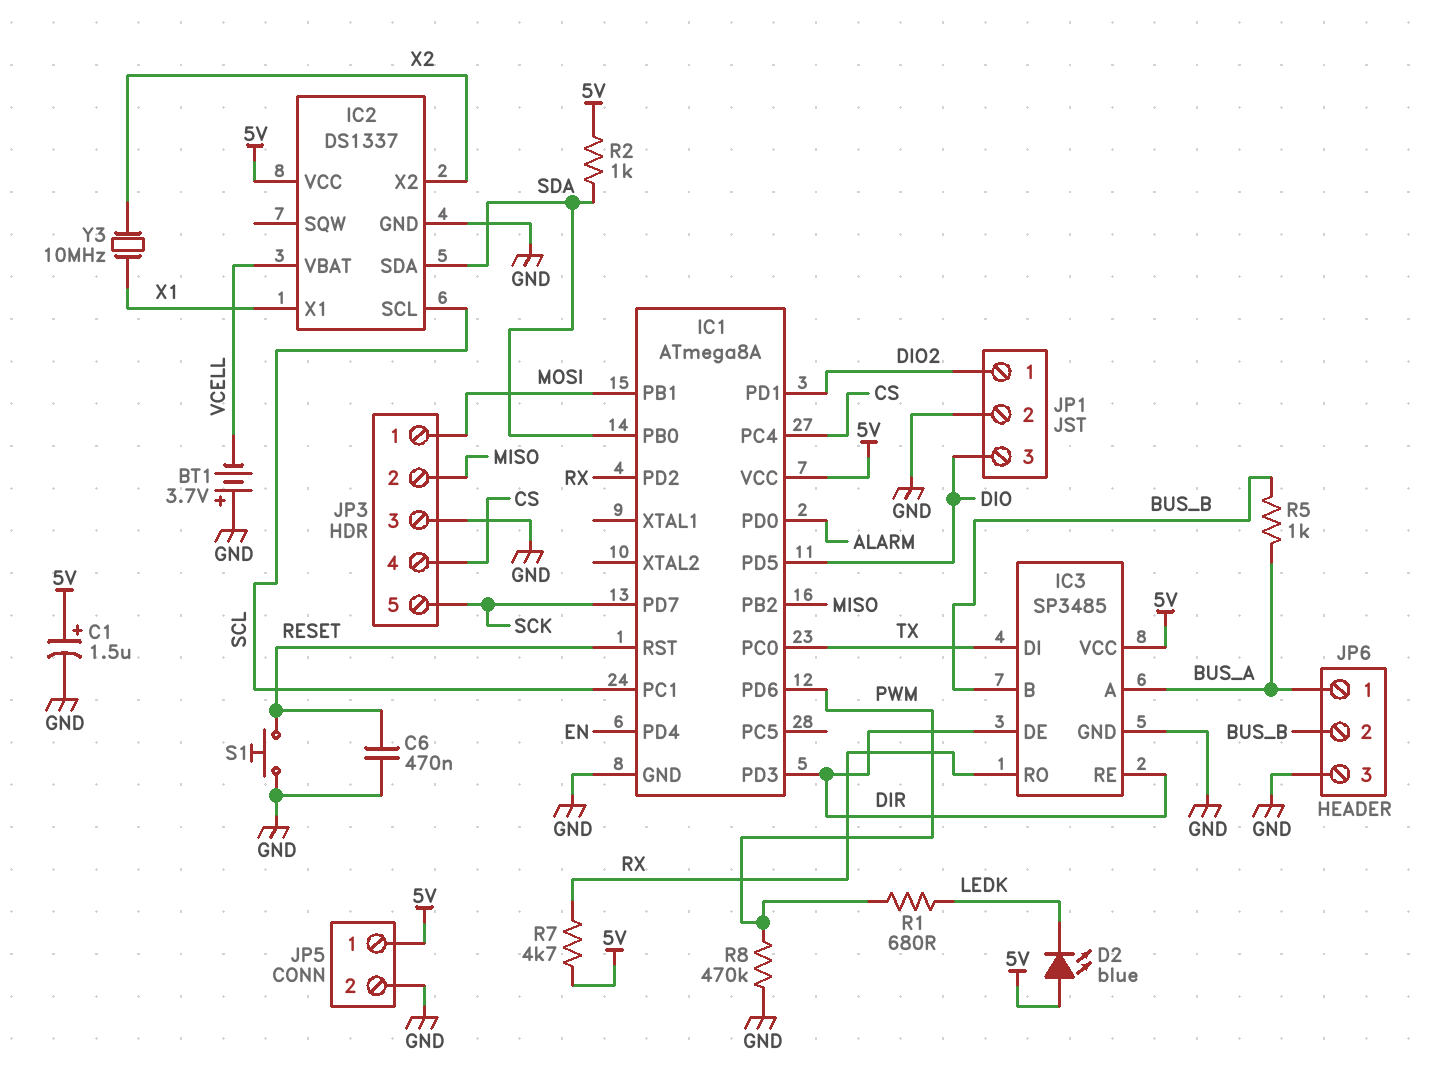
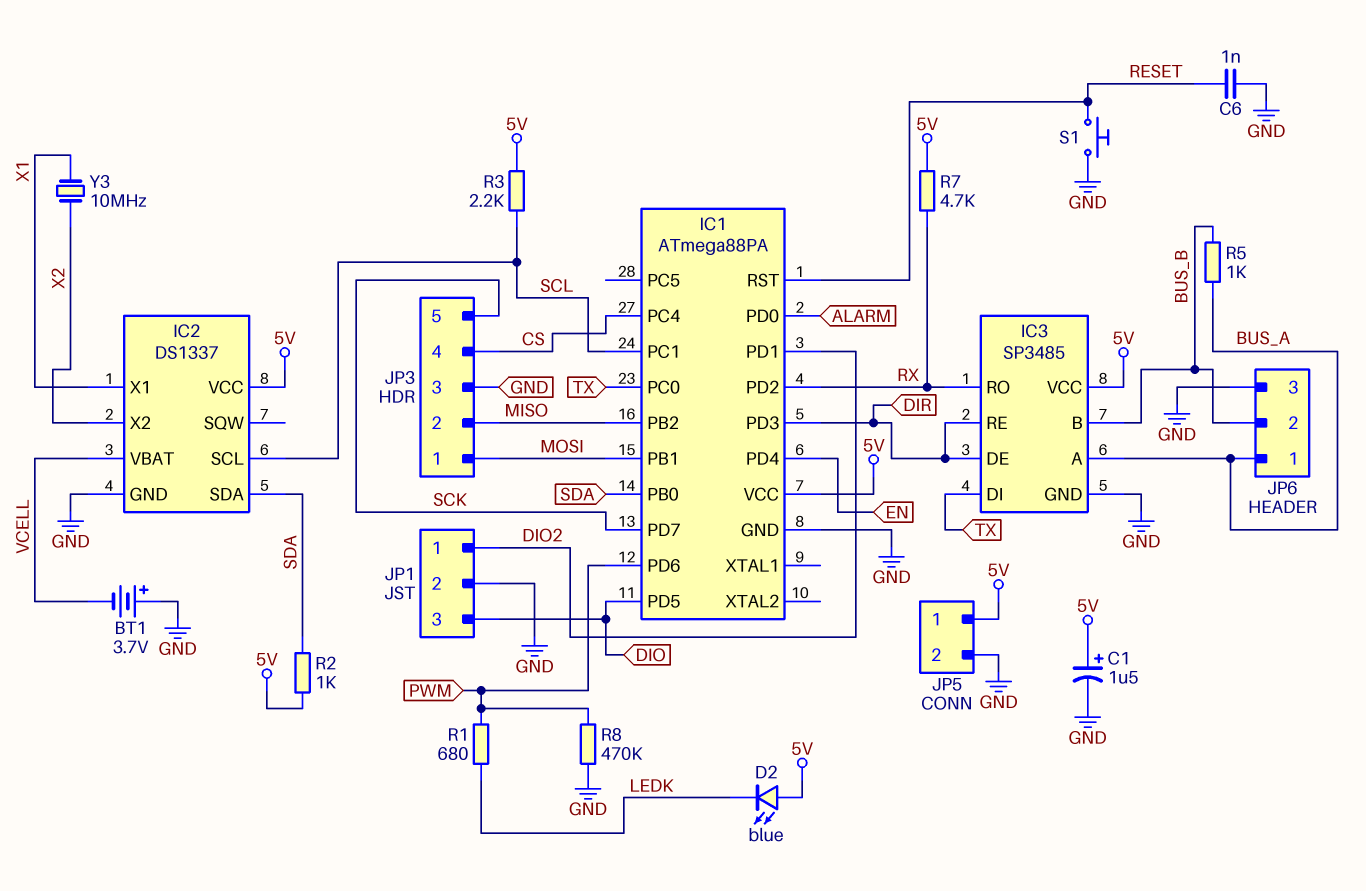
C6: 470nF (GND, RESET) -> 1nF (GND, RESET)
IC1: ATmega8A -> ATmega88PA
R3: none -> 2.2k (5V, SCL)

